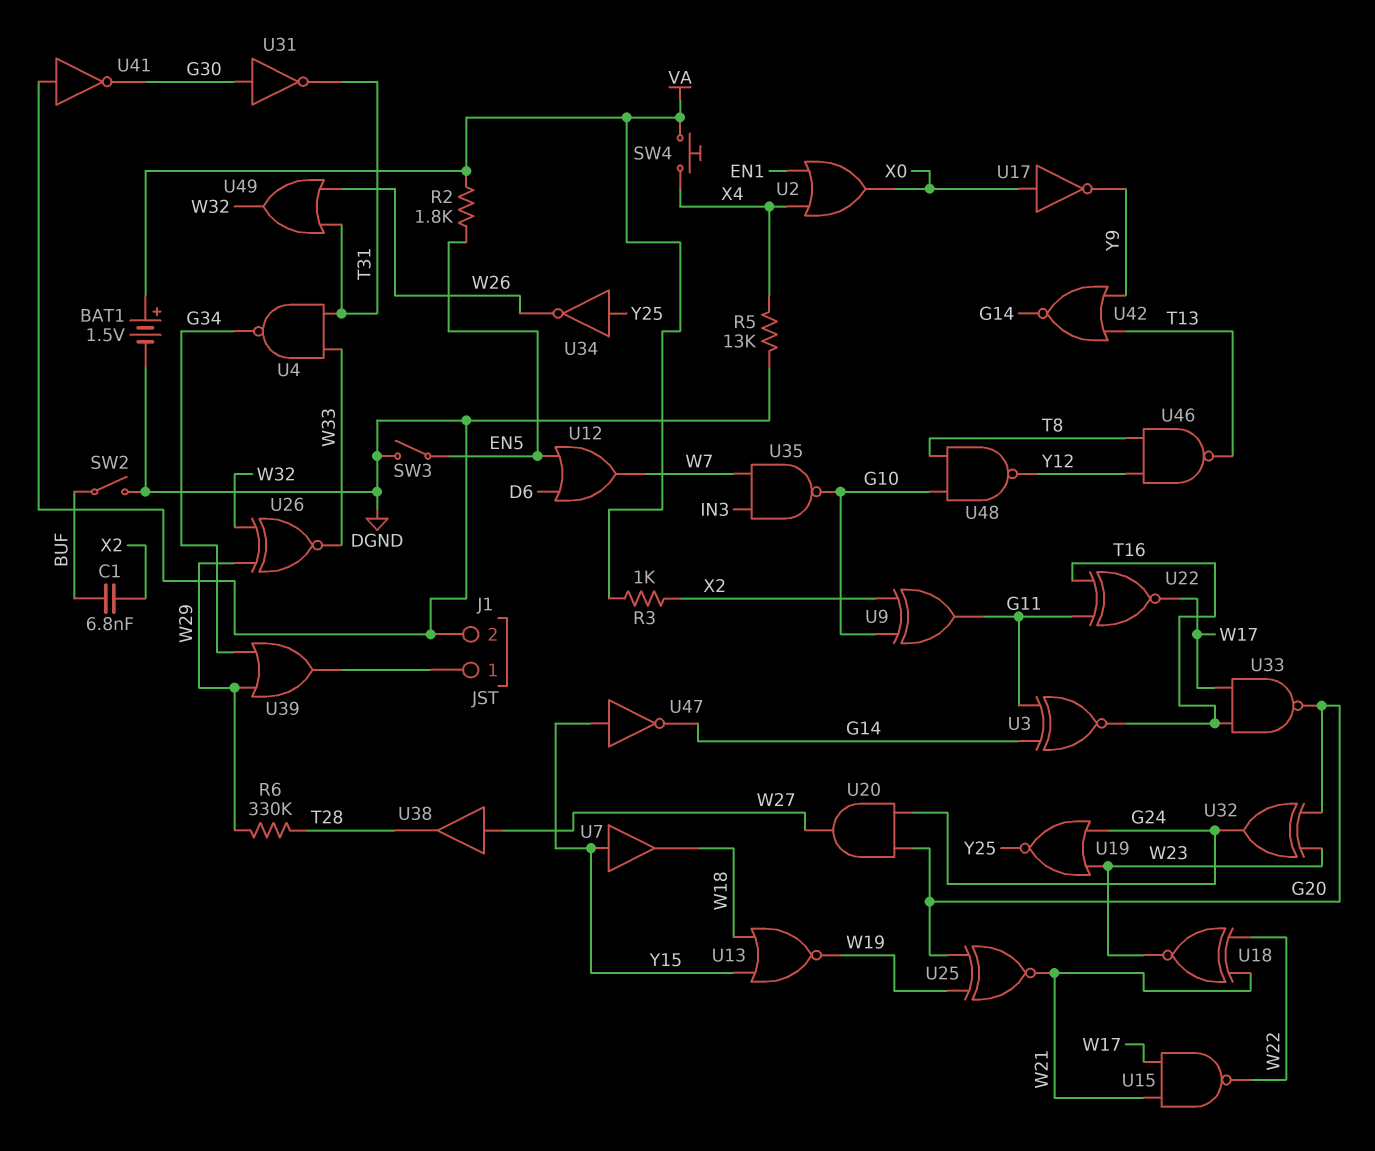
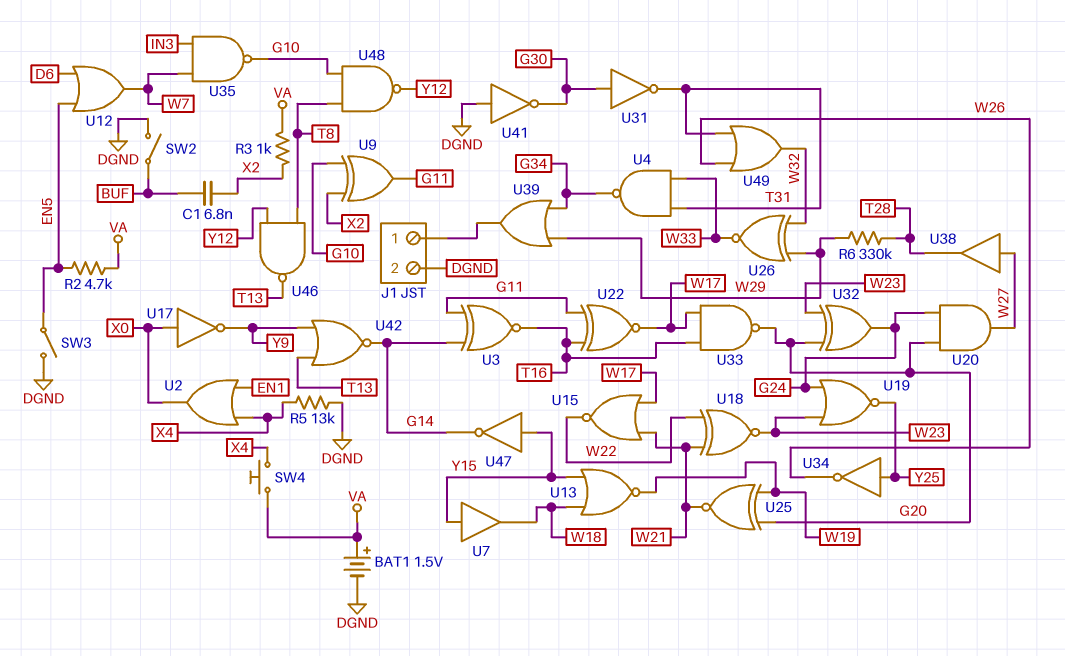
R2: 1.8k (EN5, VA) -> 4.7k (EN5, VA)
U15: NAND (in W17, in W21, out W22) -> NOR (in W17, in W21, out W22)

